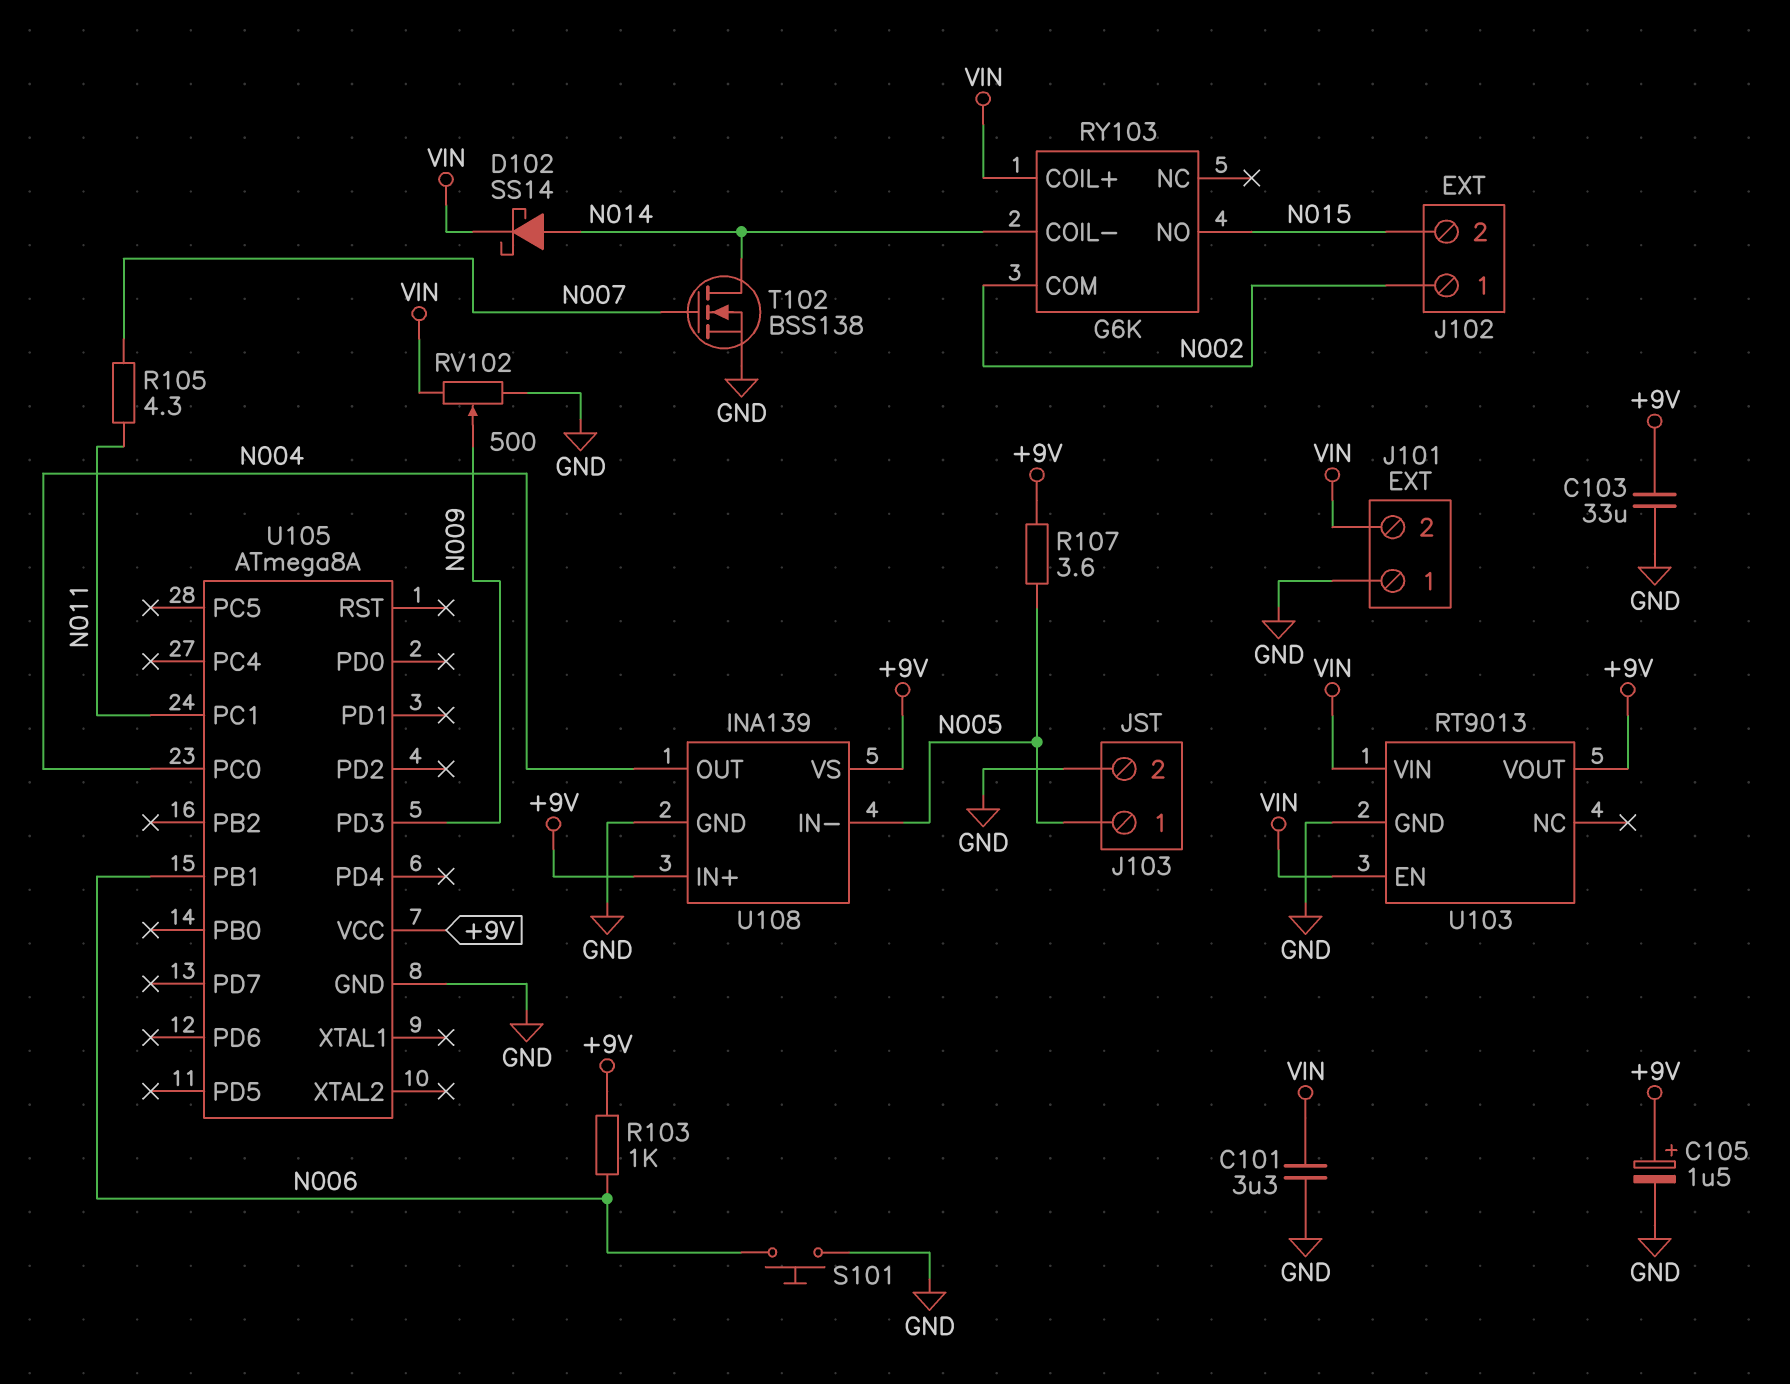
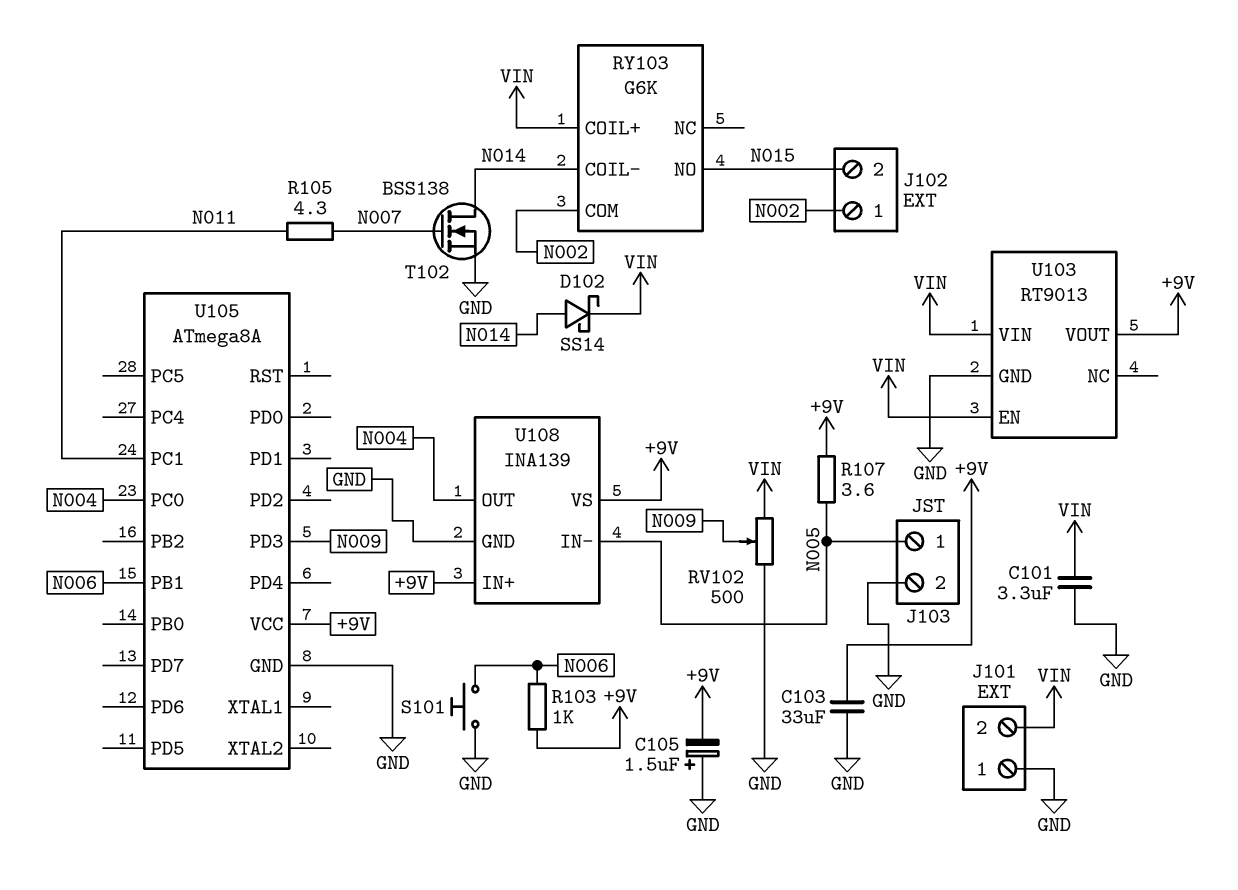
C105: 1.5uF (plus +9V, minus GND) -> 1.5uF (plus GND, minus +9V)

